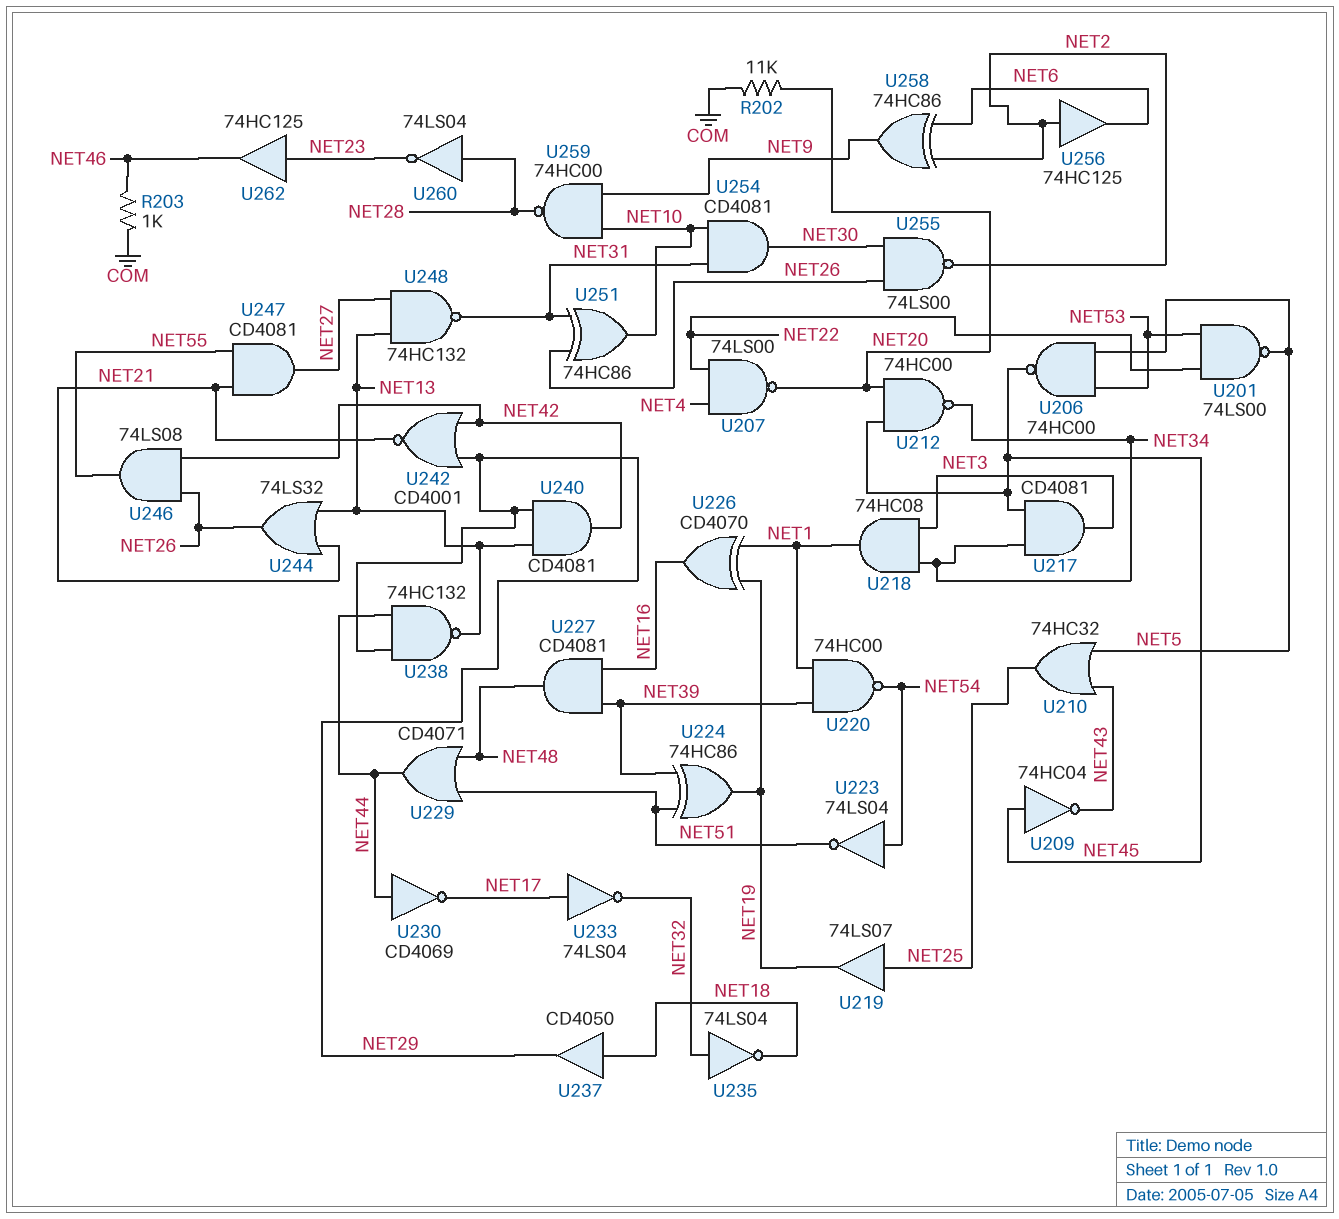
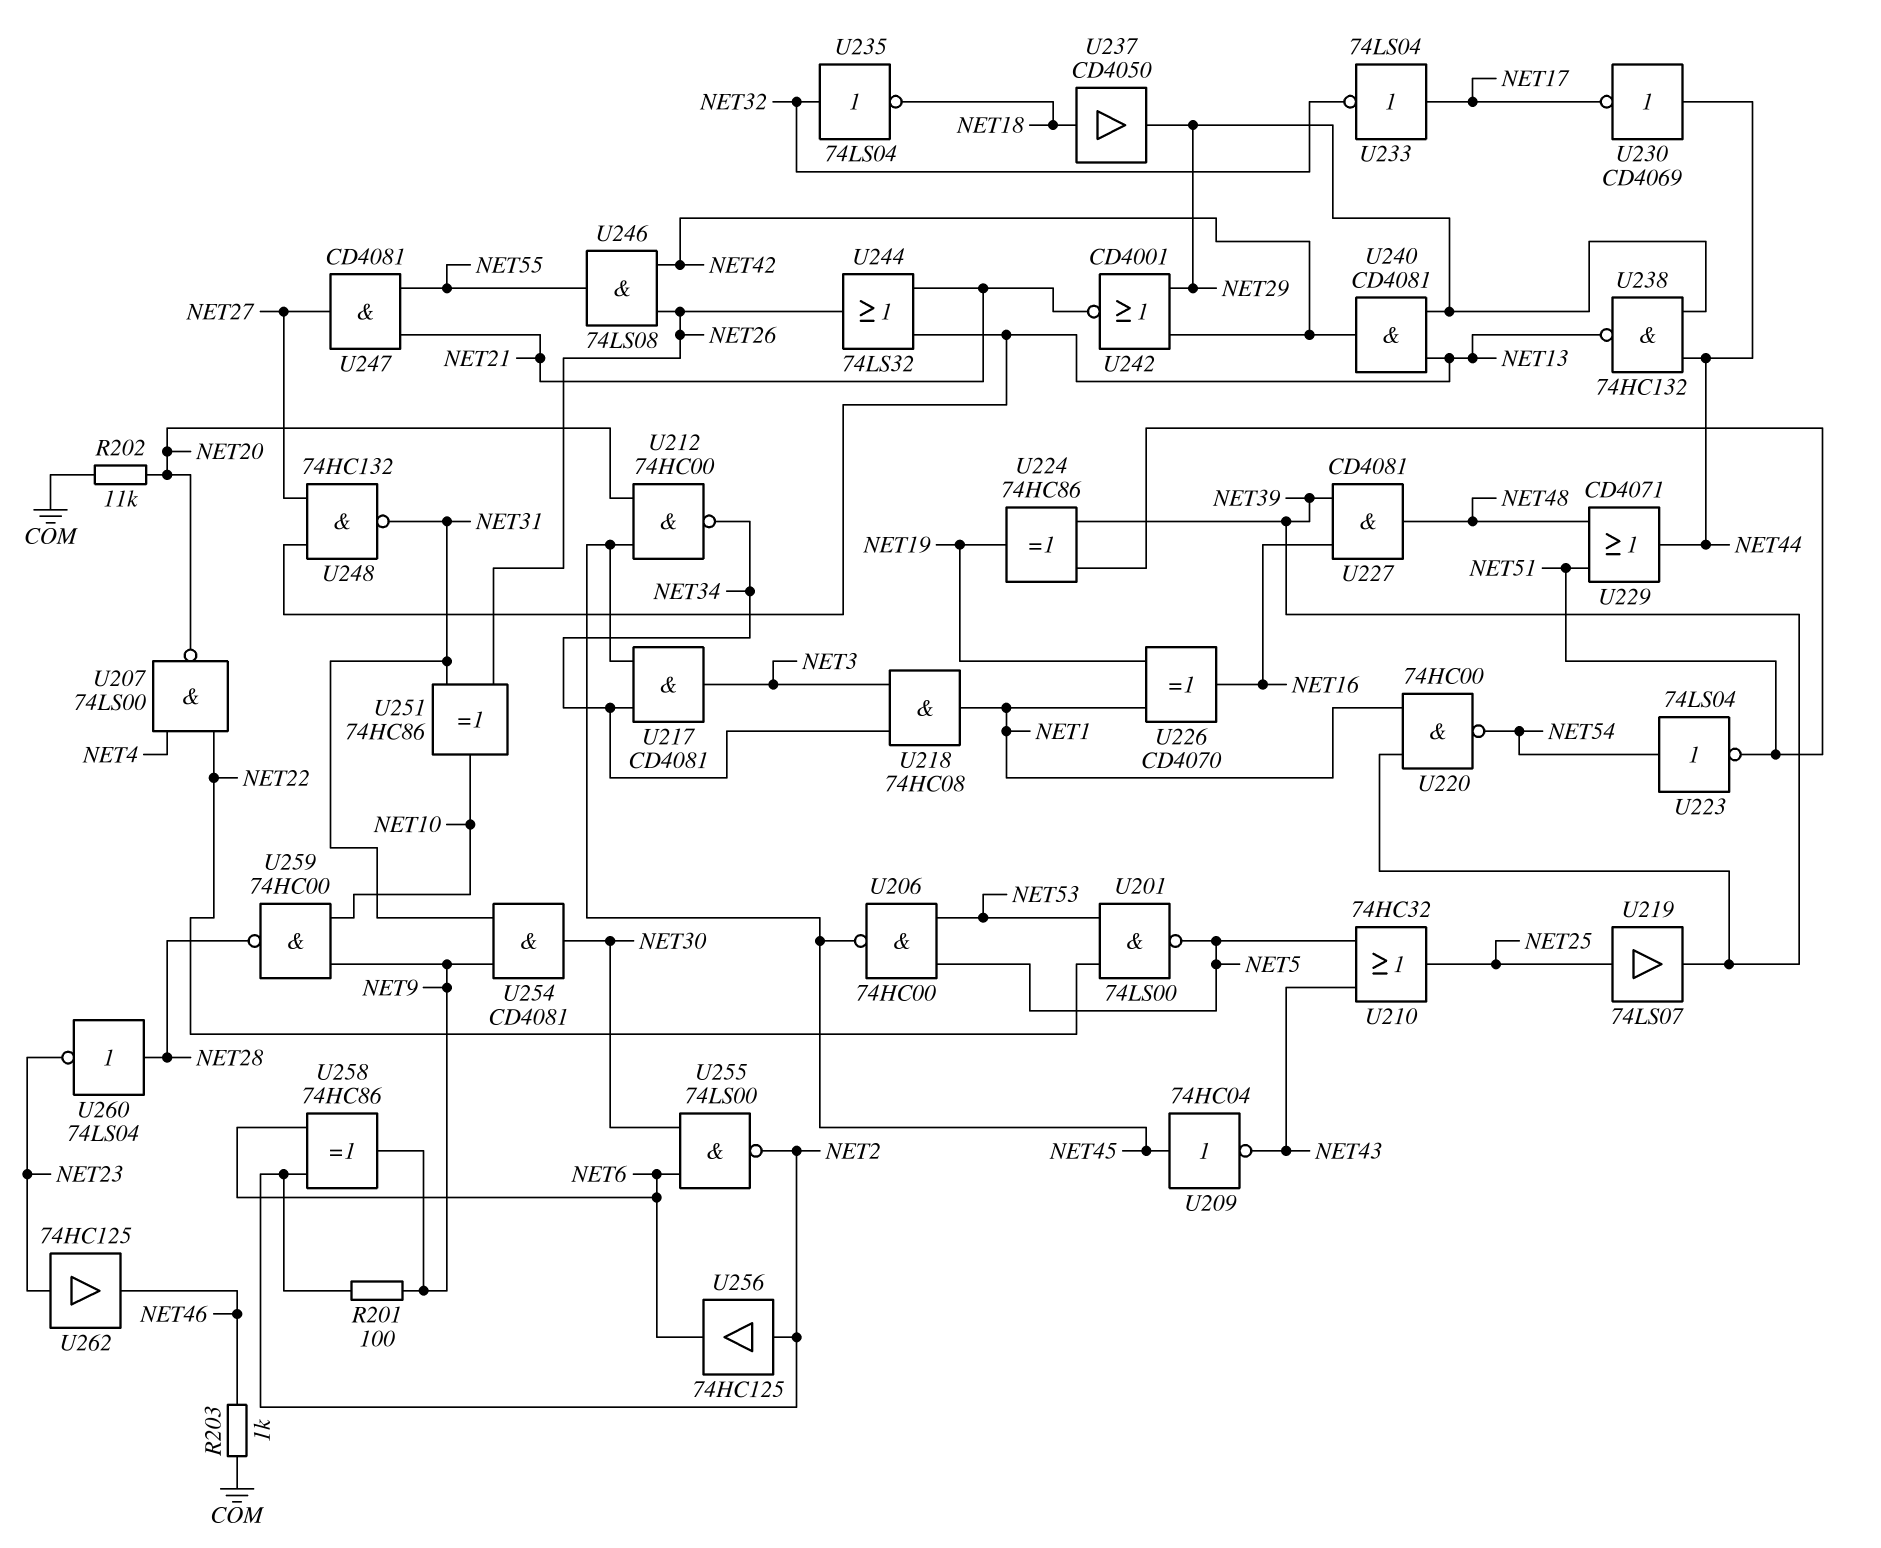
R201: none -> 100 (NET2, NET9)
U219: buffer 74LS07 (in NET25, out NET19) -> buffer 74LS07 (in NET25, out NET39)
U254: AND CD4081 (in NET10, in NET31, out NET30) -> AND CD4081 (in NET9, in NET31, out NET30)
U255: NAND 74LS00 (in NET26, in NET30, out NET2) -> NAND 74LS00 (in NET6, in NET30, out NET2)

